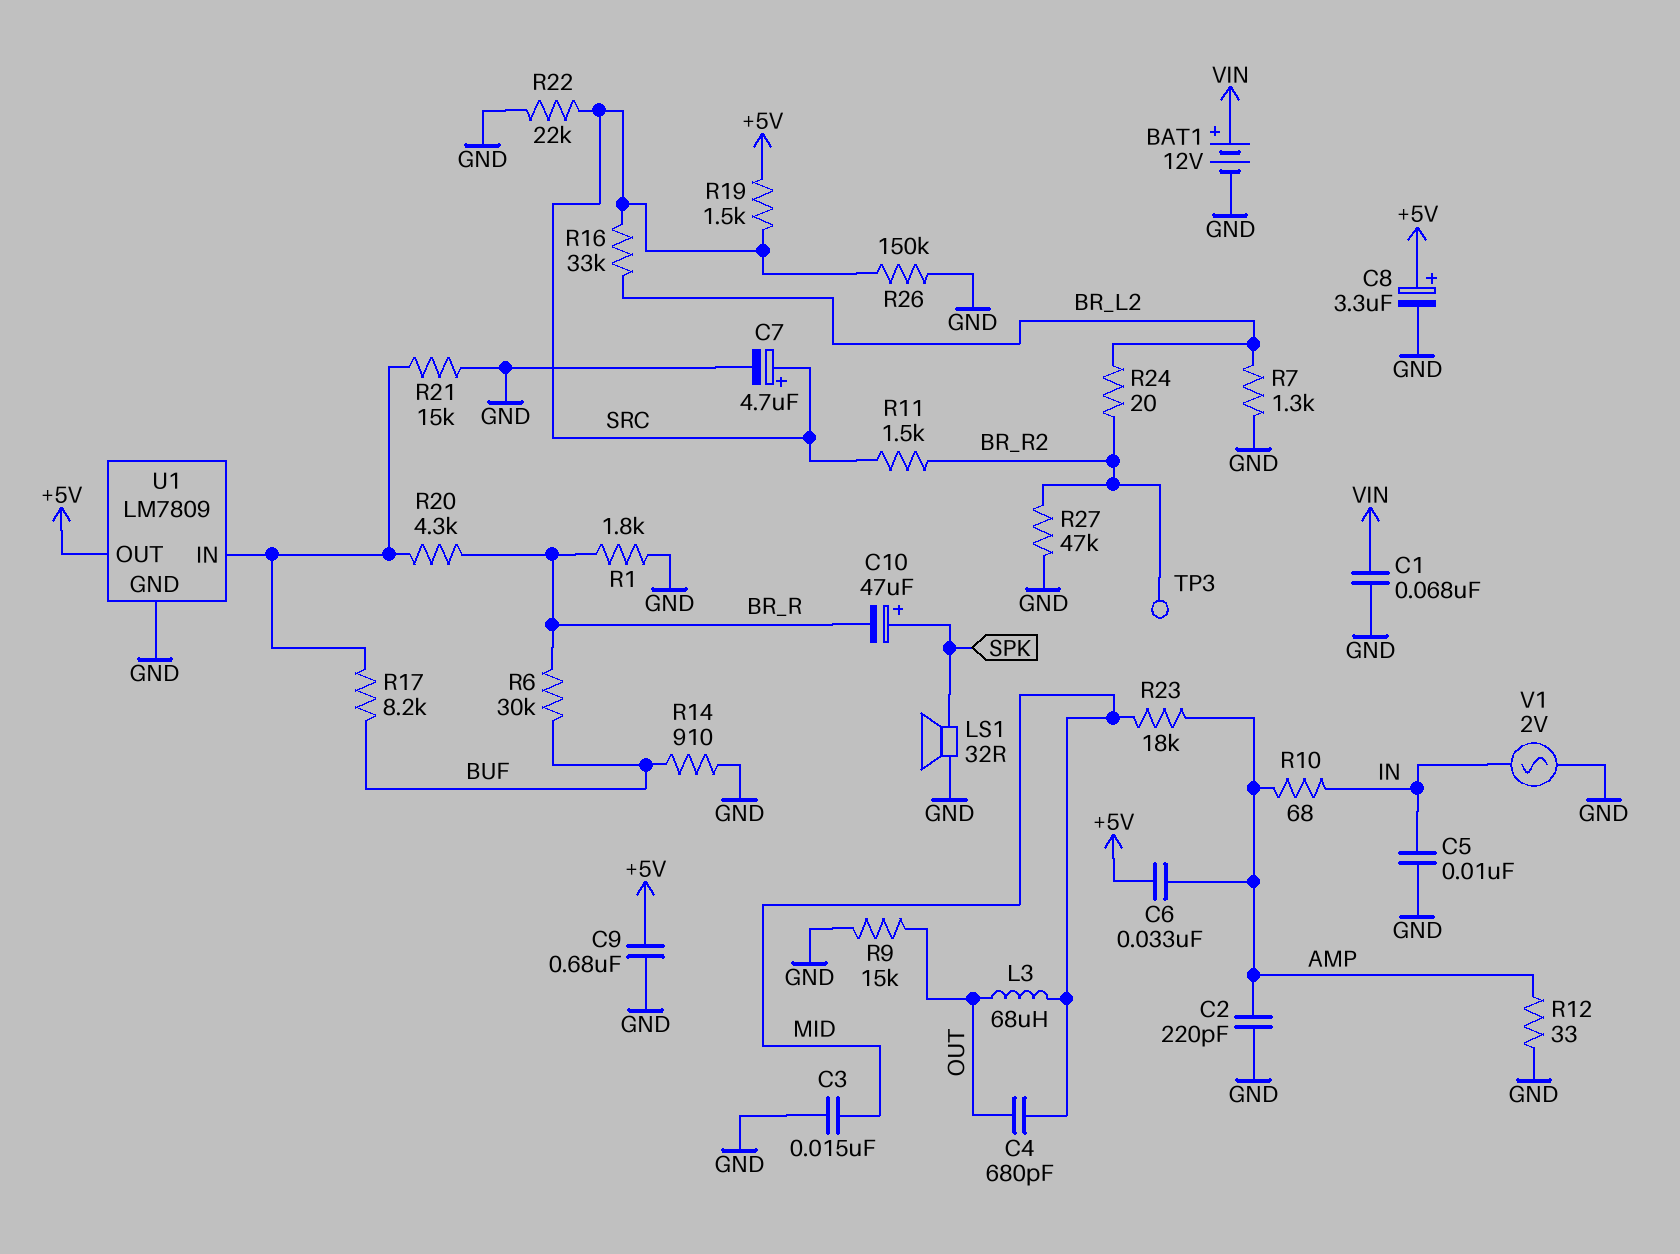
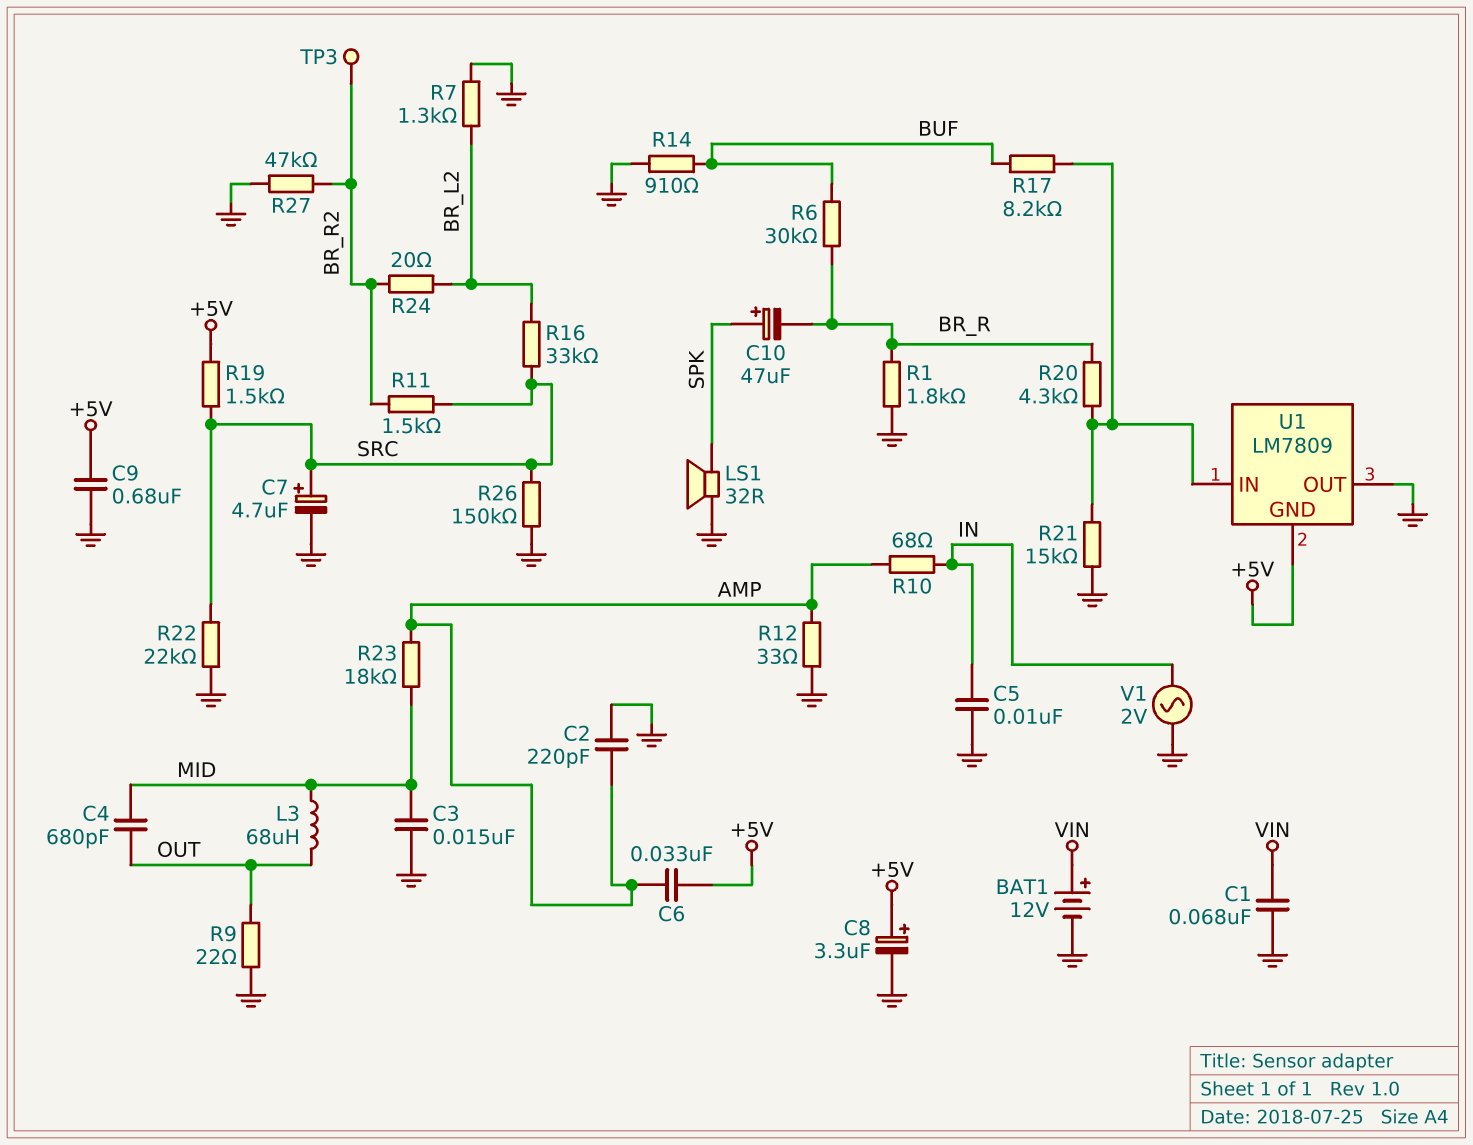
R9: 15k (GND, OUT) -> 22 (GND, OUT)
U1 pin GND: GND -> +5V
U1 pin OUT: +5V -> GND

